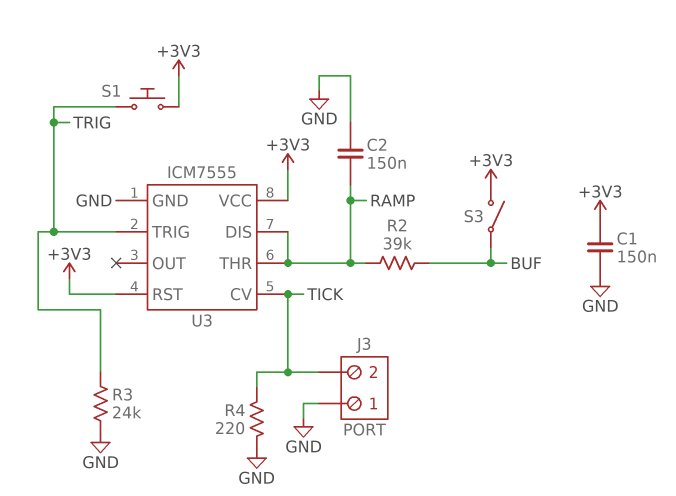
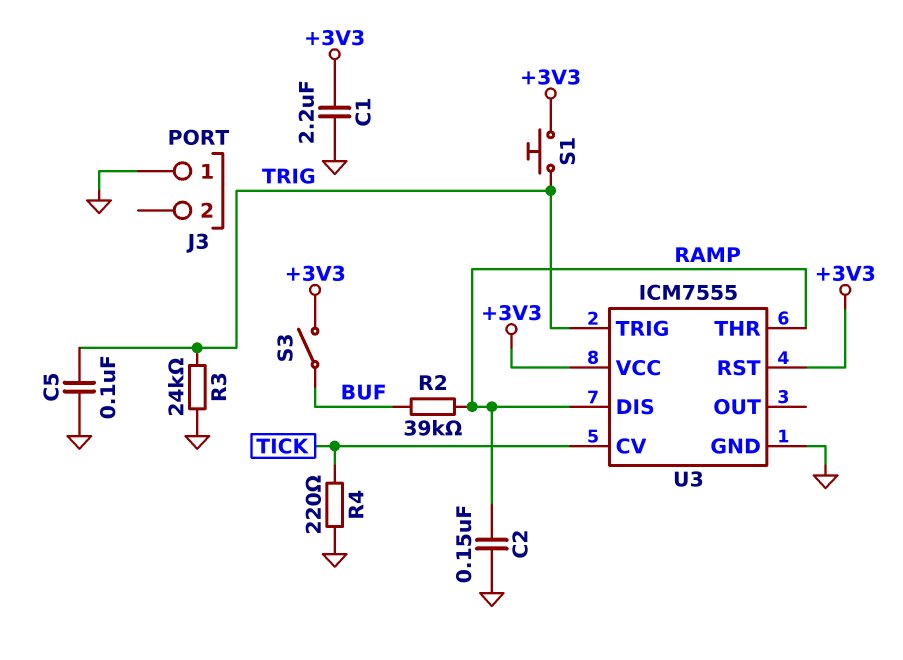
C1: 150nF (+3V3, GND) -> 2.2uF (+3V3, GND)
C5: none -> 100nF (GND, TRIG)
J3 pin 2: TICK -> none

